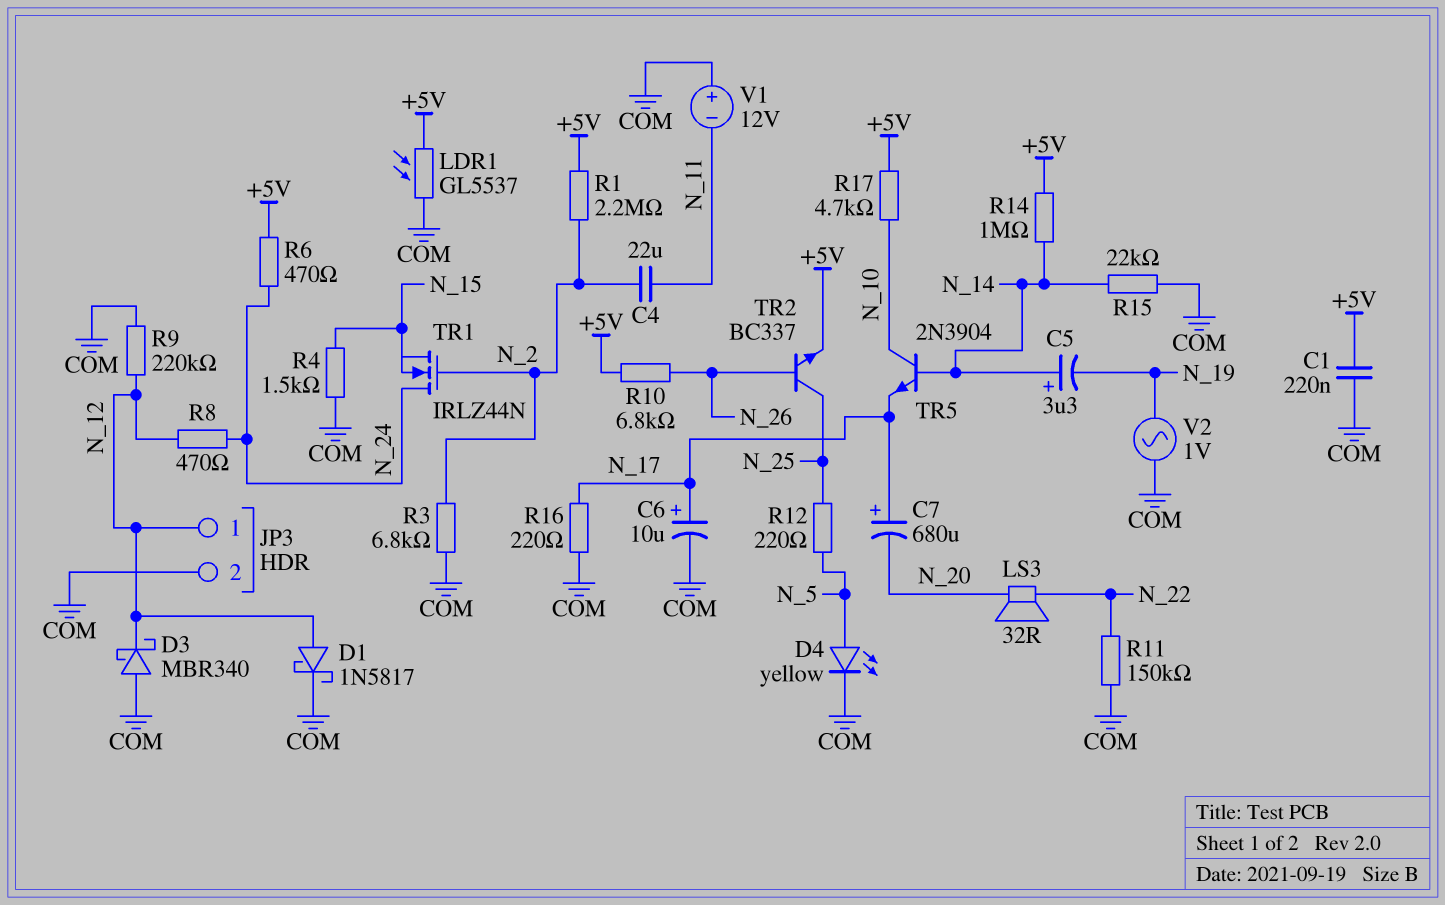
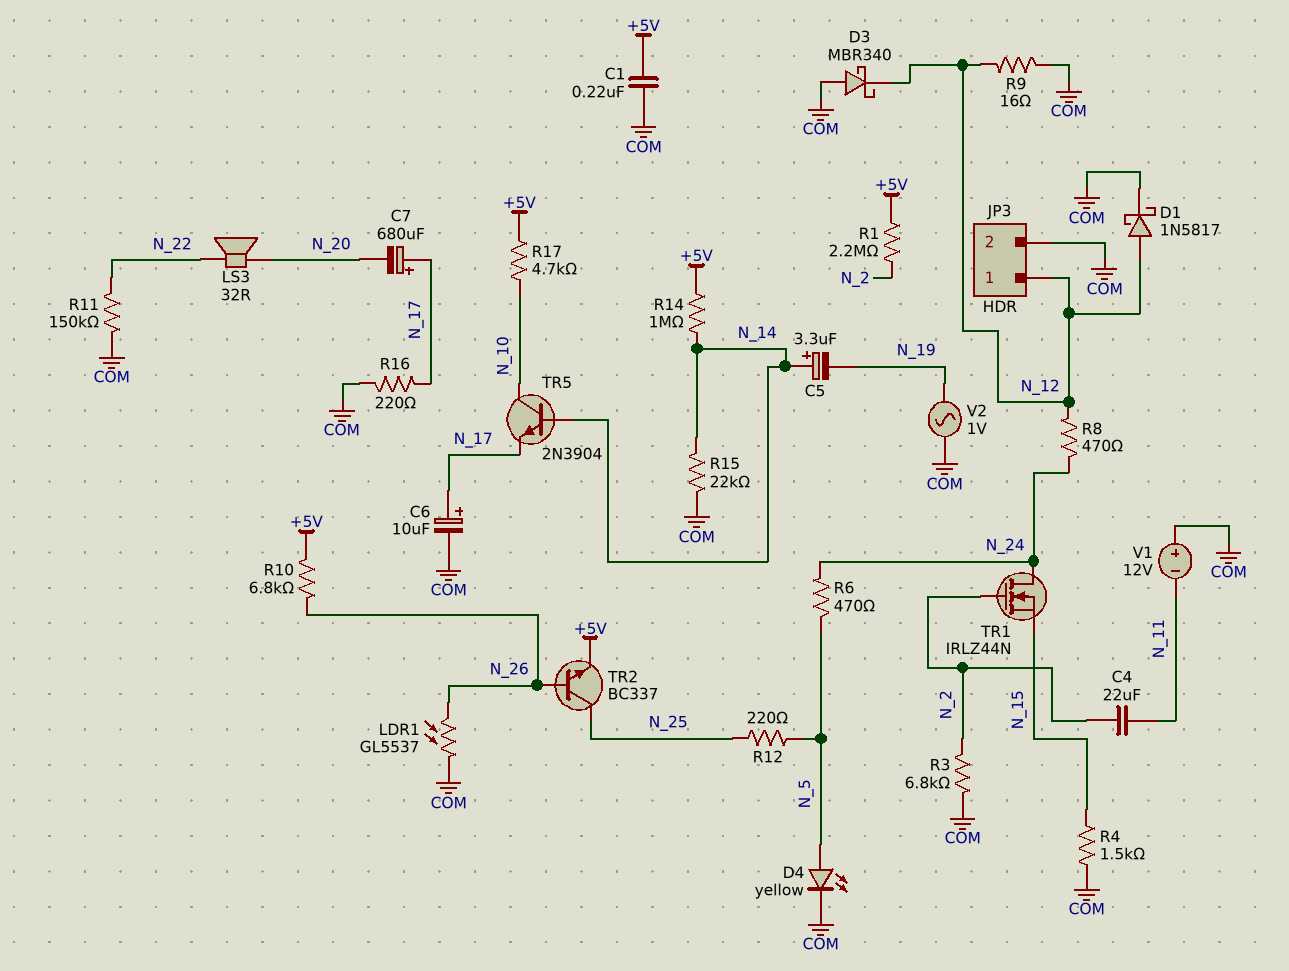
LDR1: GL5537 (+5V, COM) -> GL5537 (COM, N_26)
R6: 470 (+5V, N_24) -> 470 (N_5, N_24)
R9: 220k (COM, N_12) -> 16 (COM, N_12)

